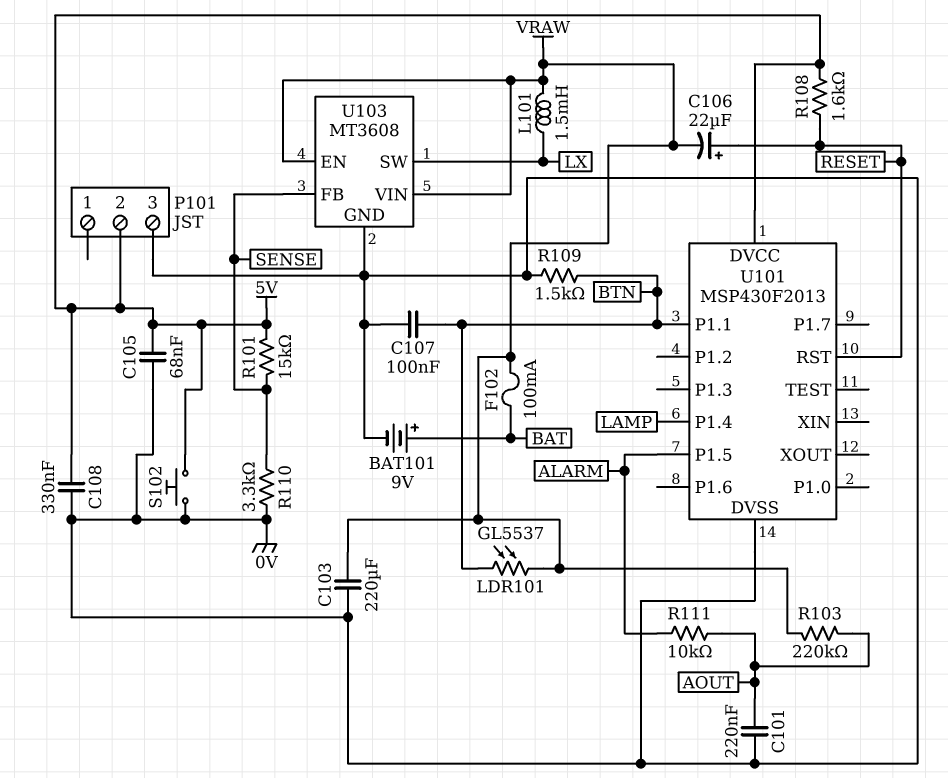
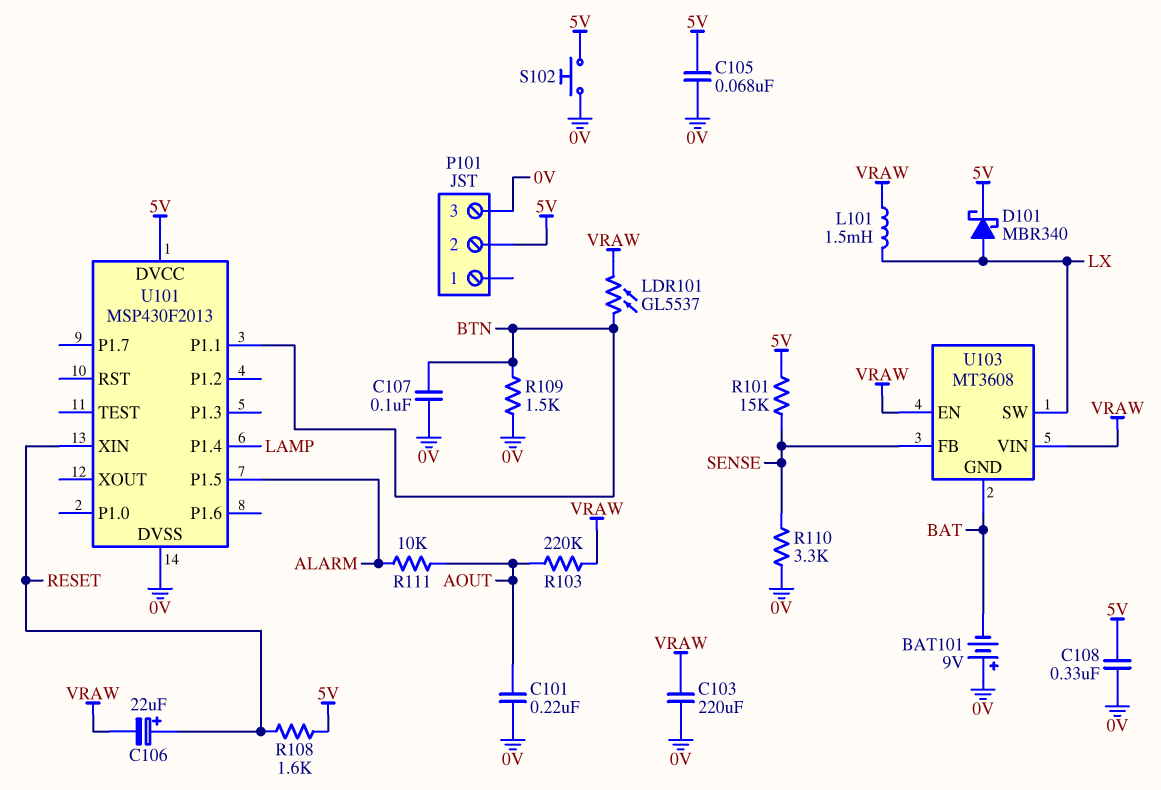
BAT101: 9V (plus BAT, minus 0V) -> 9V (plus 0V, minus BAT)
D101: none -> schottky MBR340 (A LX, K 5V)
F102: 100mA (BAT, VRAW) -> none
U101 pin RST: RESET -> none
U101 pin XIN: none -> RESET
U103 pin GND: 0V -> BAT

